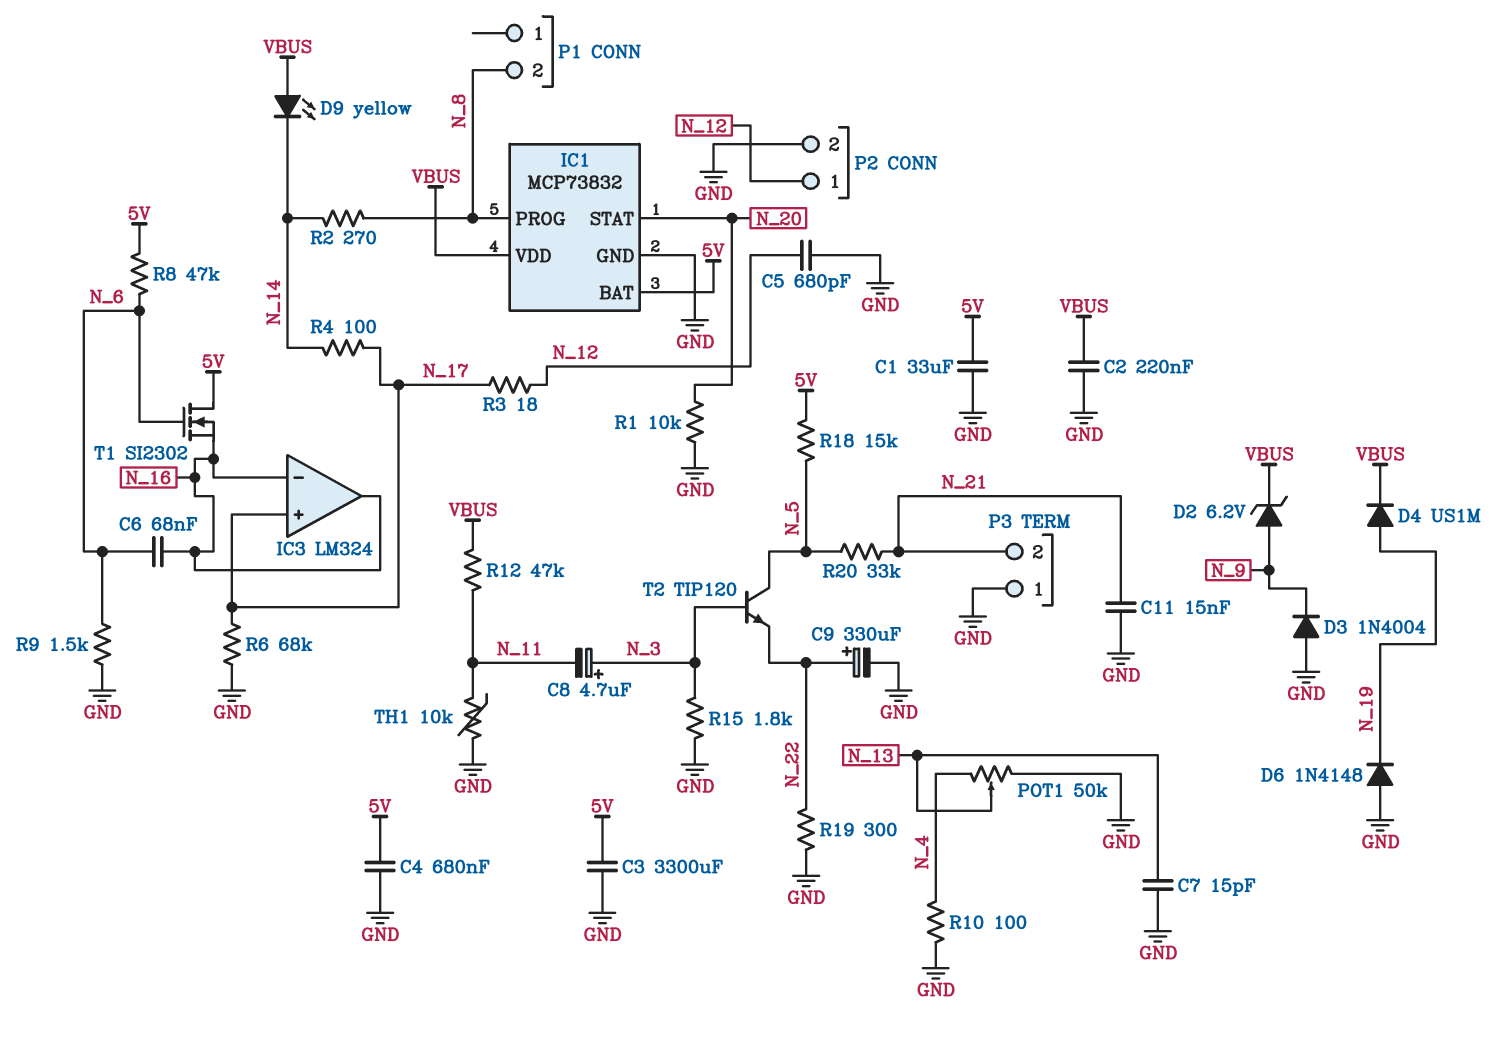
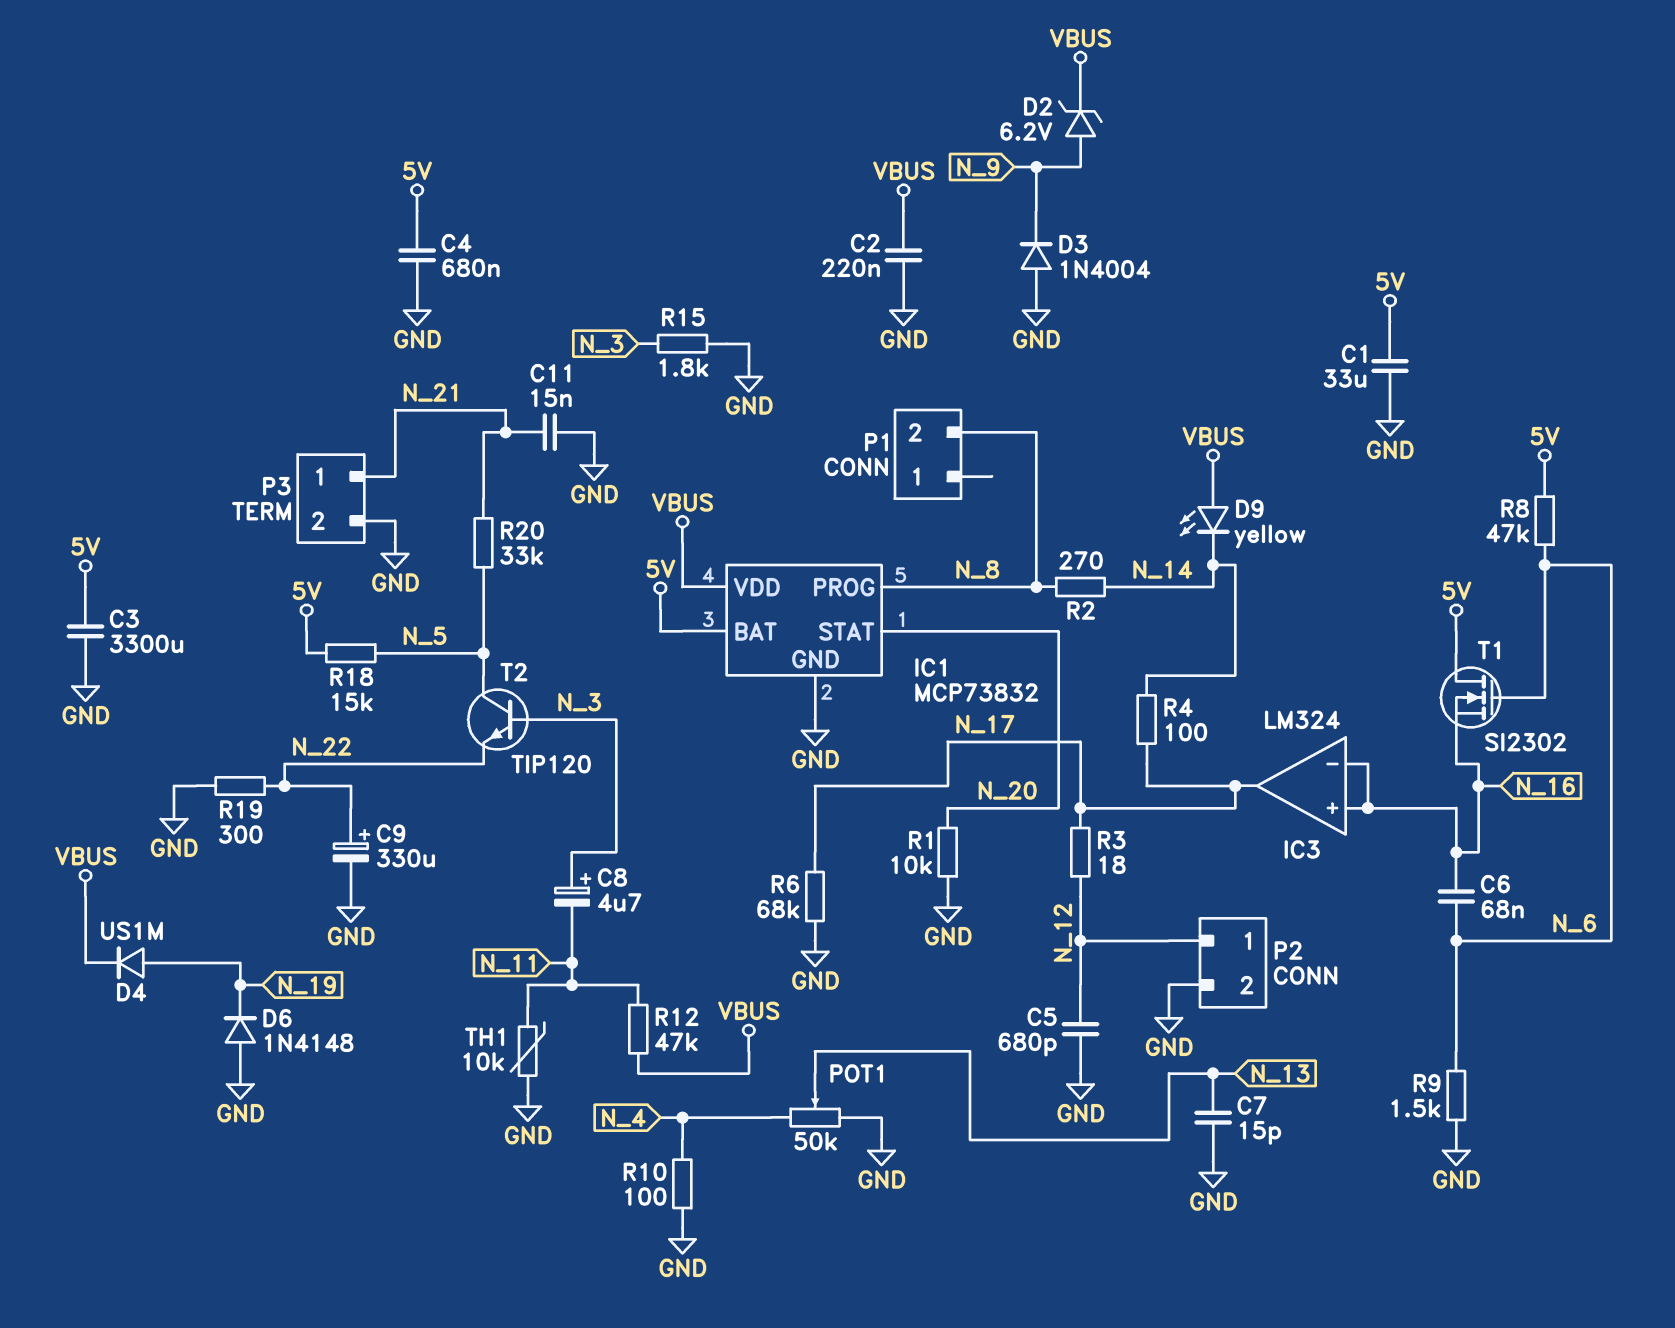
IC3 pin in+: N_17 -> N_16
IC3 pin out: N_16 -> N_17
P3 pin 1: GND -> N_21
P3 pin 2: N_21 -> GND

